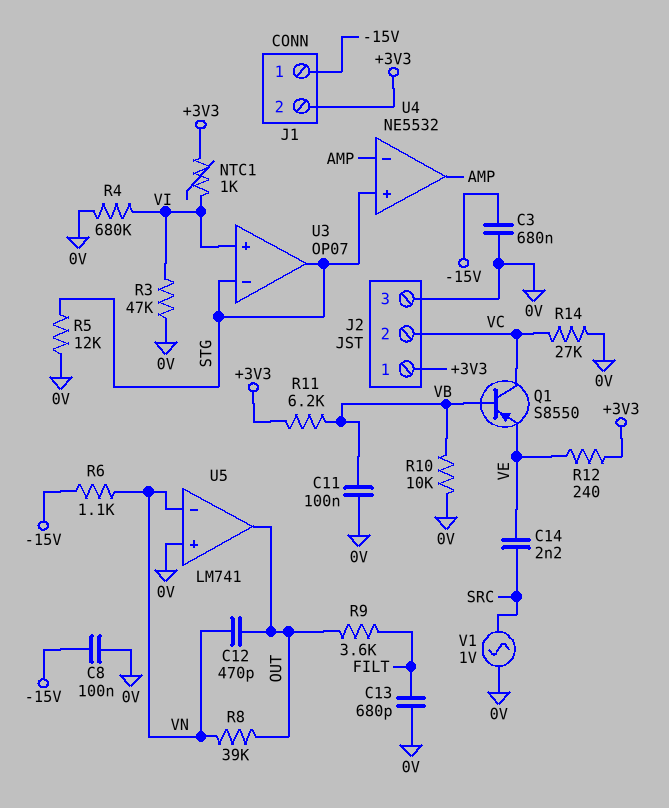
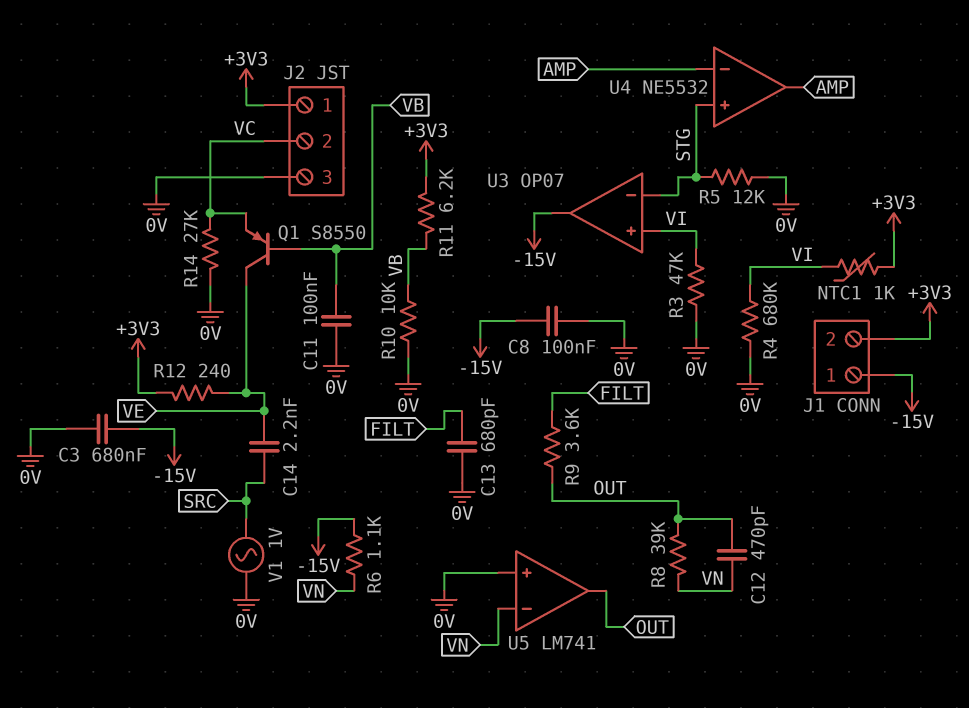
Q1: PNP S8550 (B VB, C VC, E VE) -> PNP S8550 (B VB, C VE, E VC)
U3 pin out: STG -> -15V

